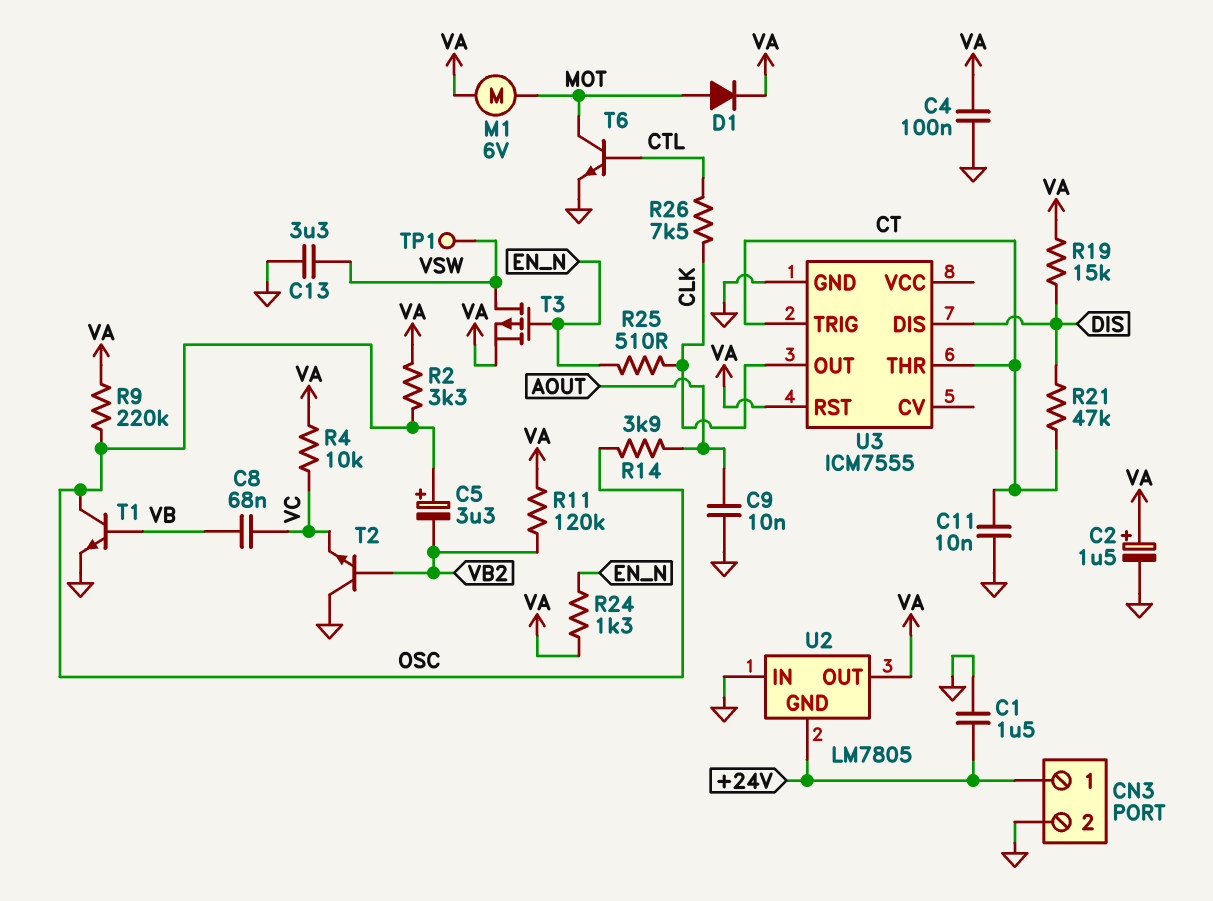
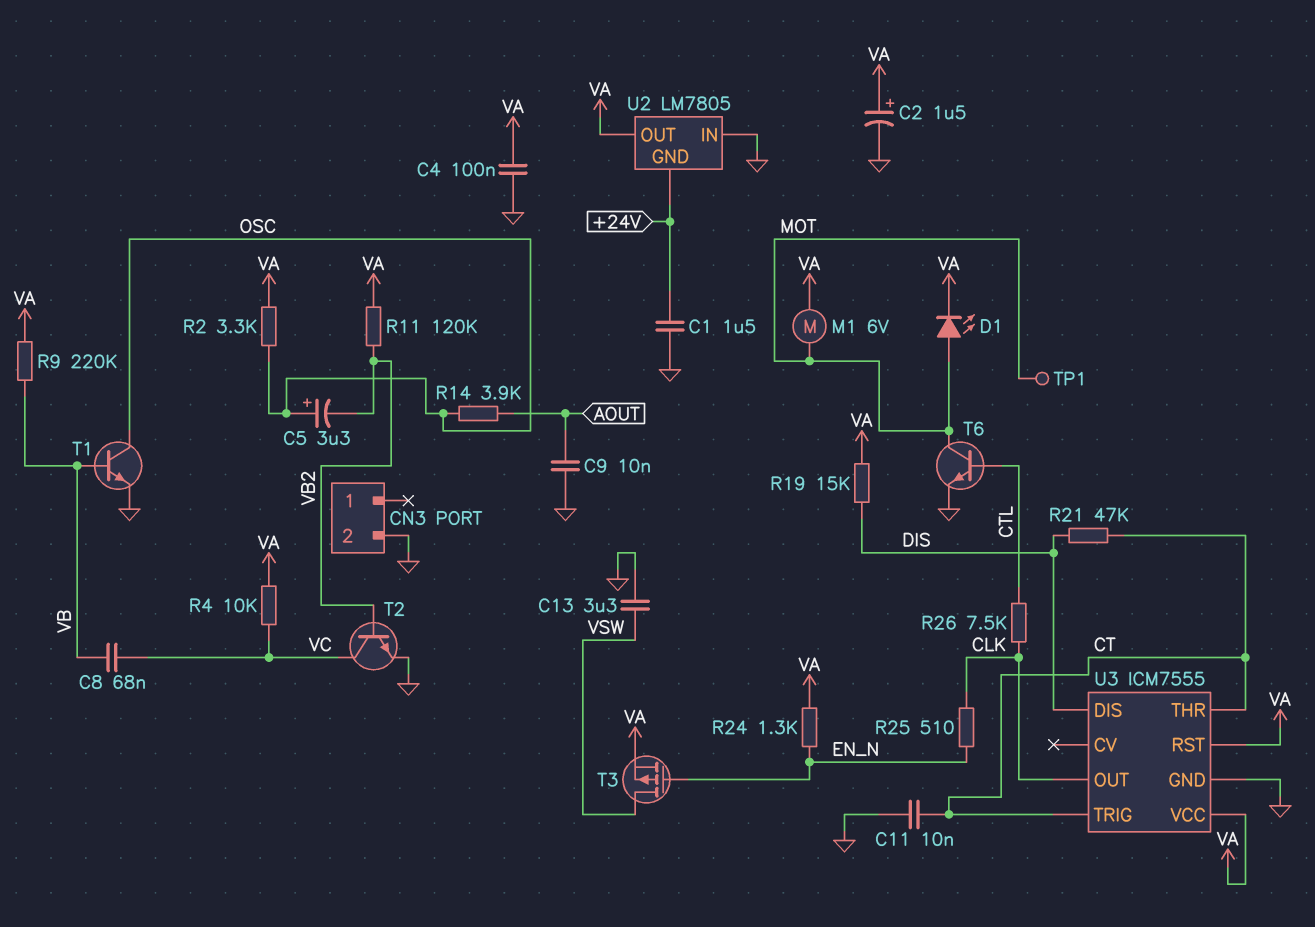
CN3 pin 1: +24V -> none
D1: diode (A MOT, K VA) -> LED (A MOT, K VA)
R9: 220k (OSC, VA) -> 220k (VA, VB)
T2: NPN (B VB2, C GND, E VC) -> NPN (B VB2, C VC, E GND)
TP1: test point (VSW) -> test point (MOT)
U3 pin VCC: none -> VA

